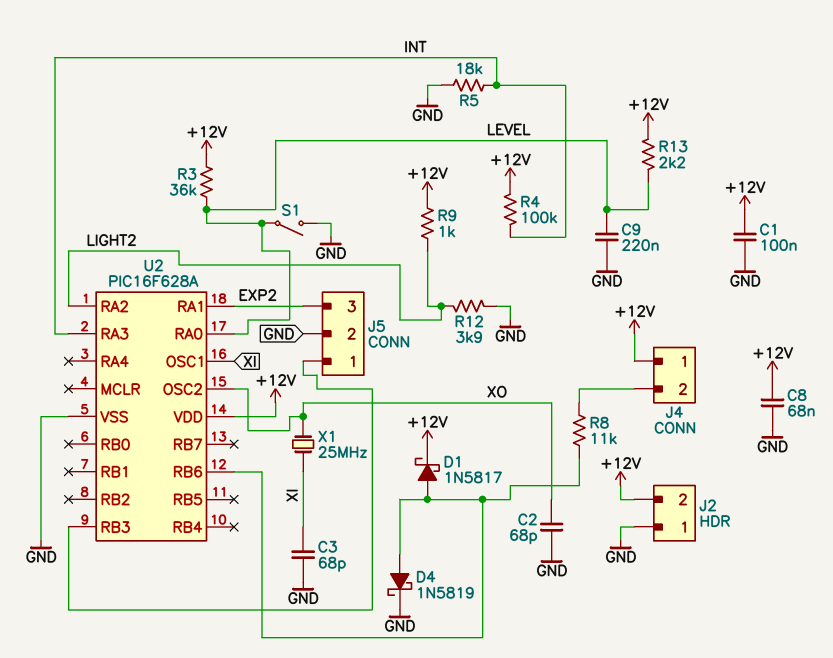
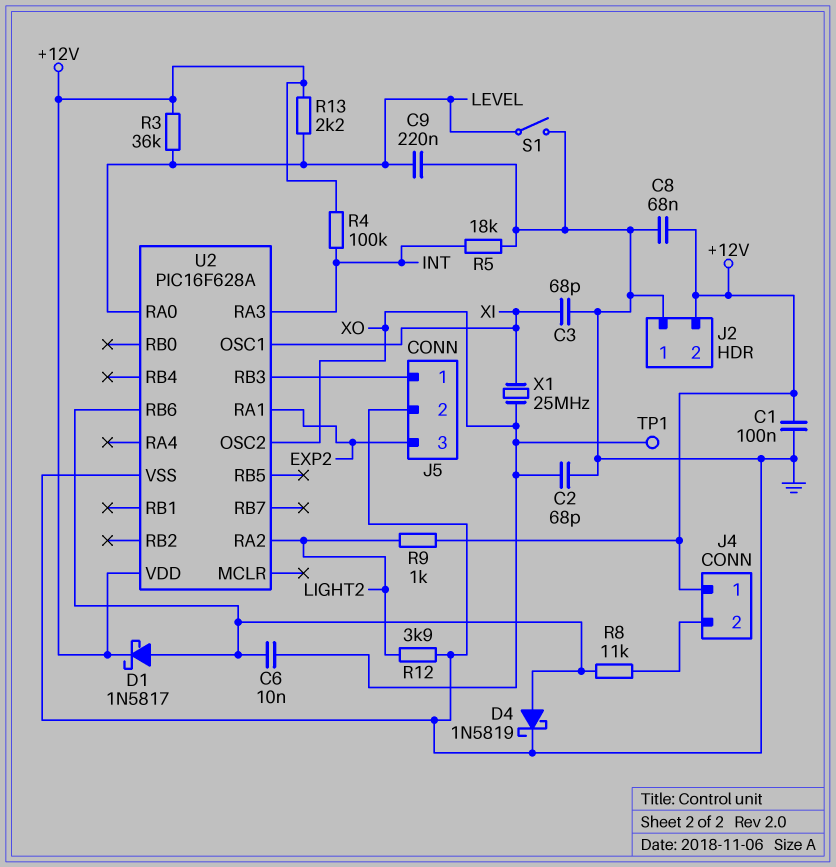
C6: none -> 10nF (U2/RB6, XO)
TP1: none -> test point (XO)

